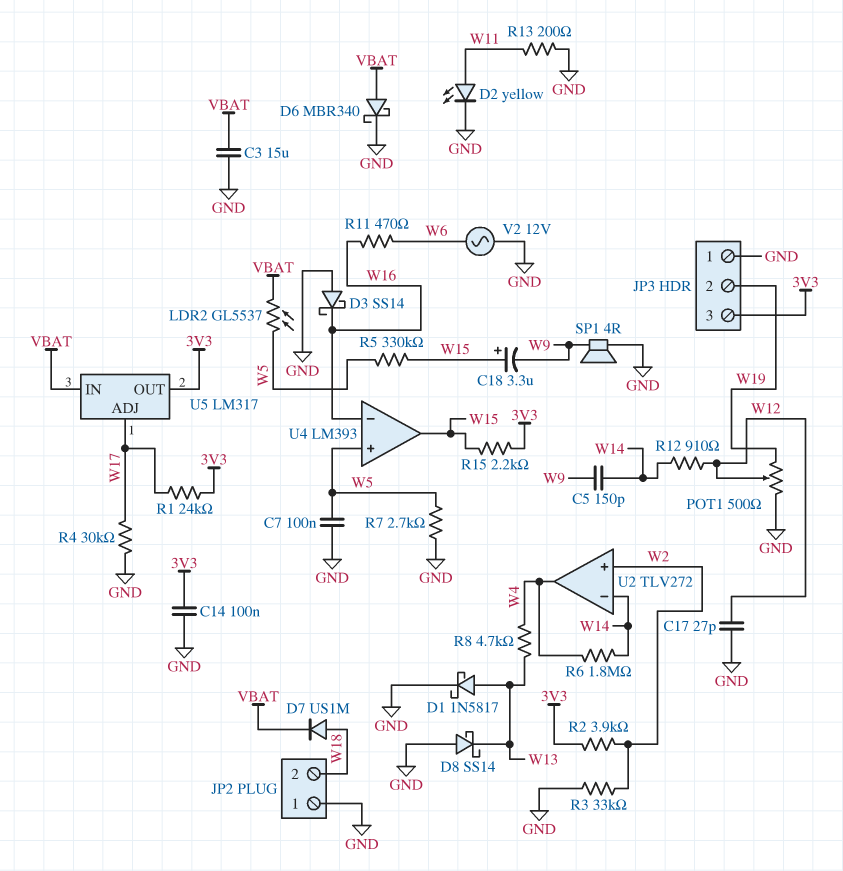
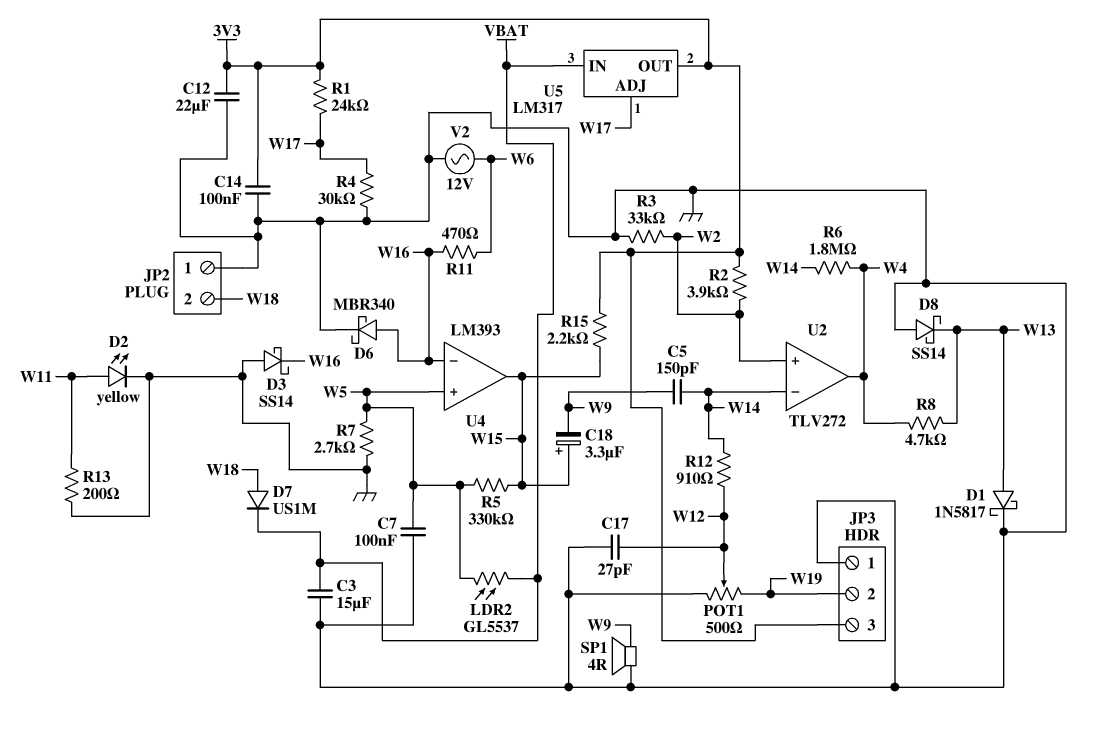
C12: none -> 22uF (3V3, GND)
D6: schottky MBR340 (A VBAT, K GND) -> schottky MBR340 (A W16, K GND)

